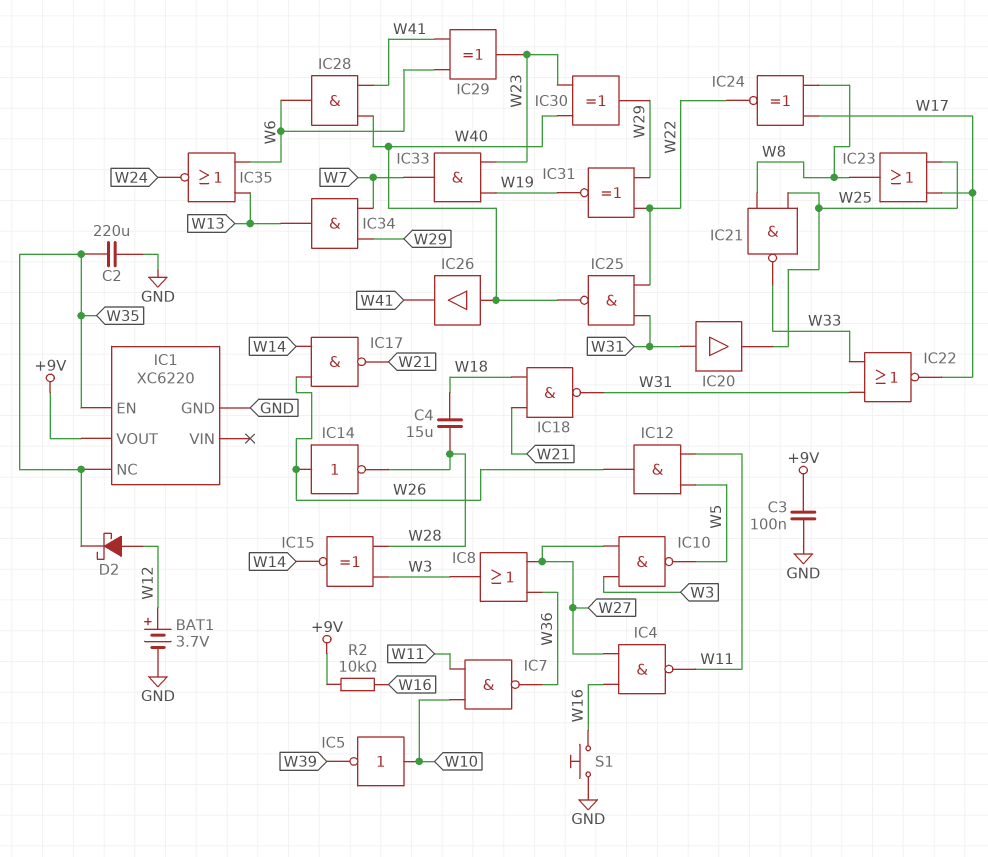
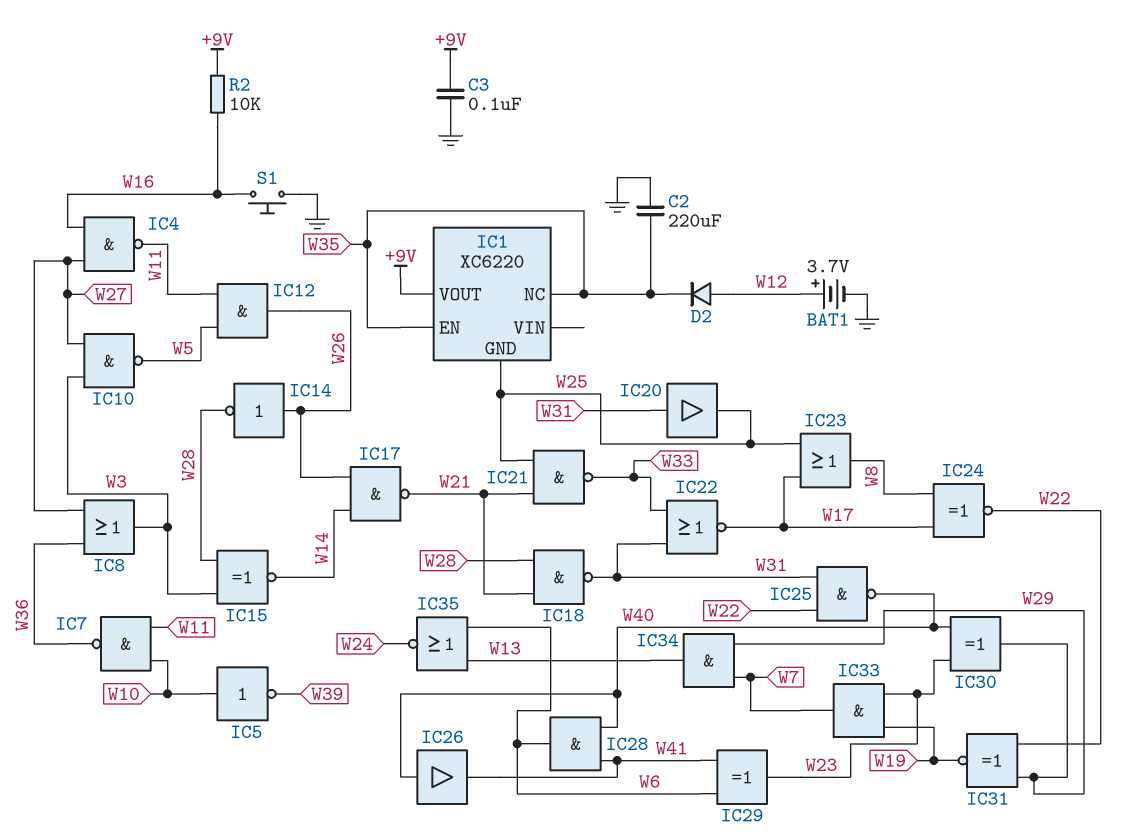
C4: 15uF (W18, W28) -> none
D2: schottky (A W12, K W35) -> diode (A W12, K W35)
IC1 pin GND: GND -> W25
IC18: NAND (in W18, in W21, out W31) -> NAND (in W21, in W28, out W31)
IC21: NAND (in W8, in W25, out W33) -> NAND (in W21, in W25, out W33)

